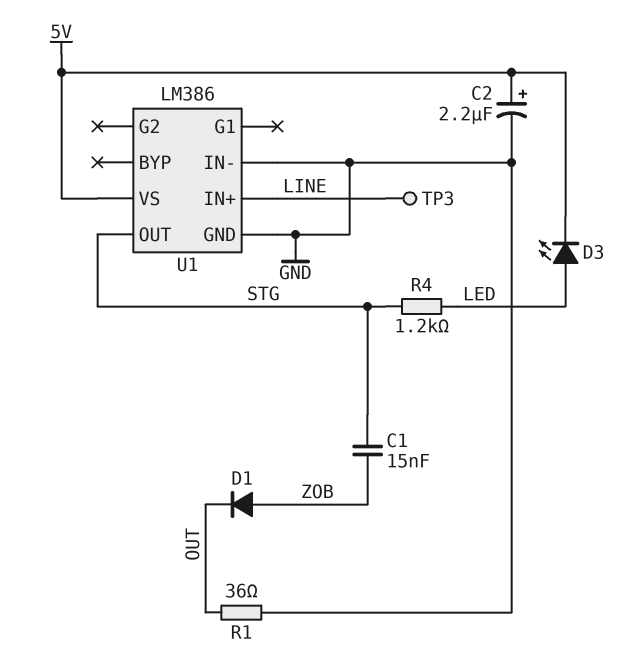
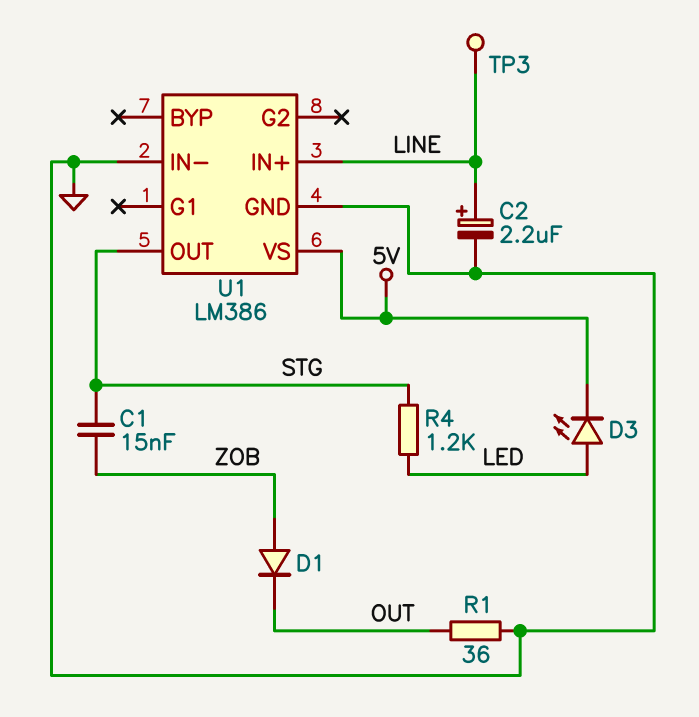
C2: 2.2uF (plus 5V, minus GND) -> 2.2uF (plus LINE, minus GND)

